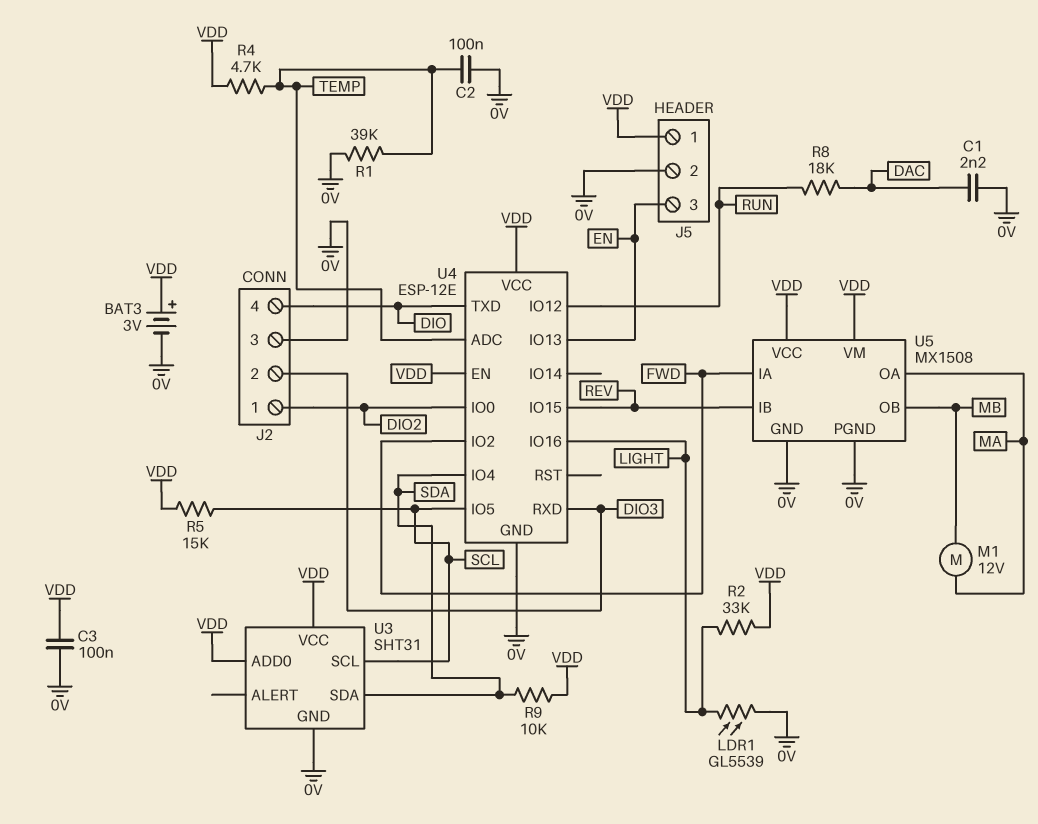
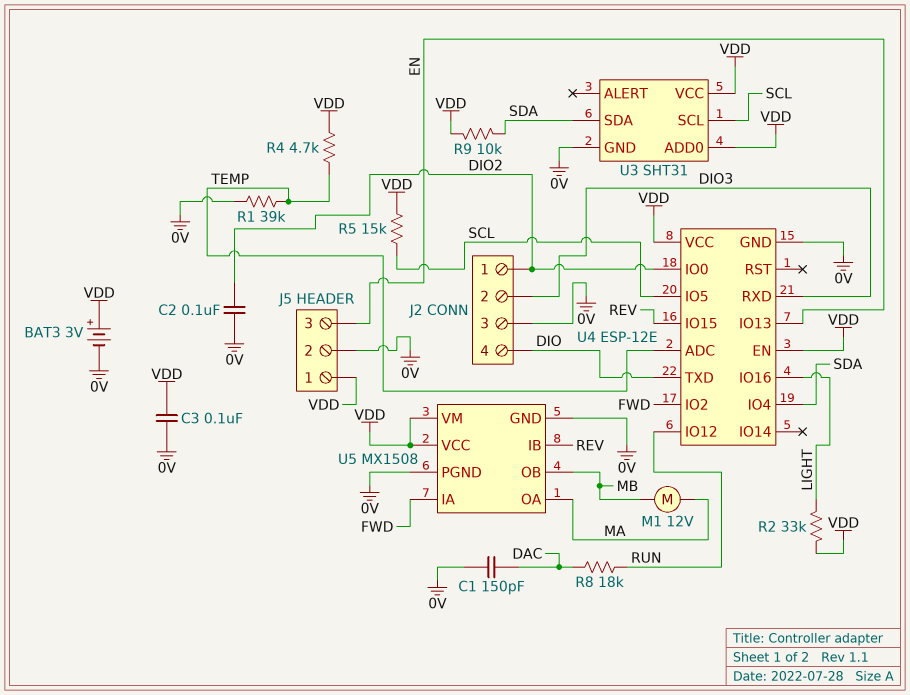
C1: 2.2nF (0V, DAC) -> 150pF (0V, DAC)
C2: 100nF (0V, TEMP) -> 100nF (0V, DIO2)
LDR1: GL5539 (0V, LIGHT) -> none

